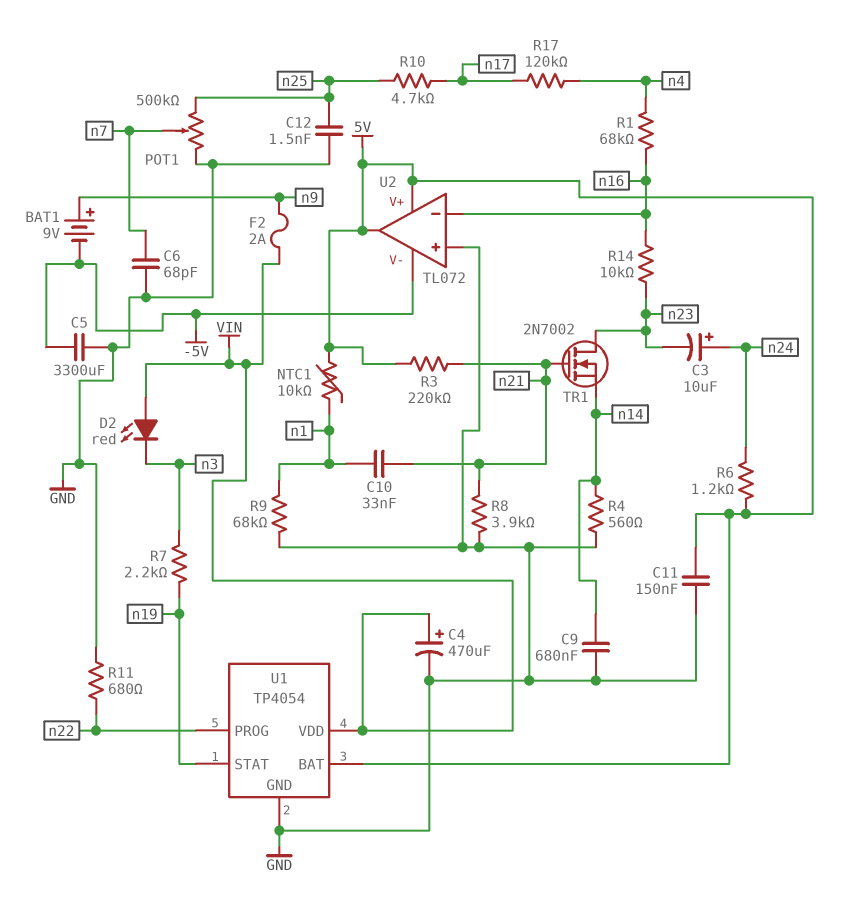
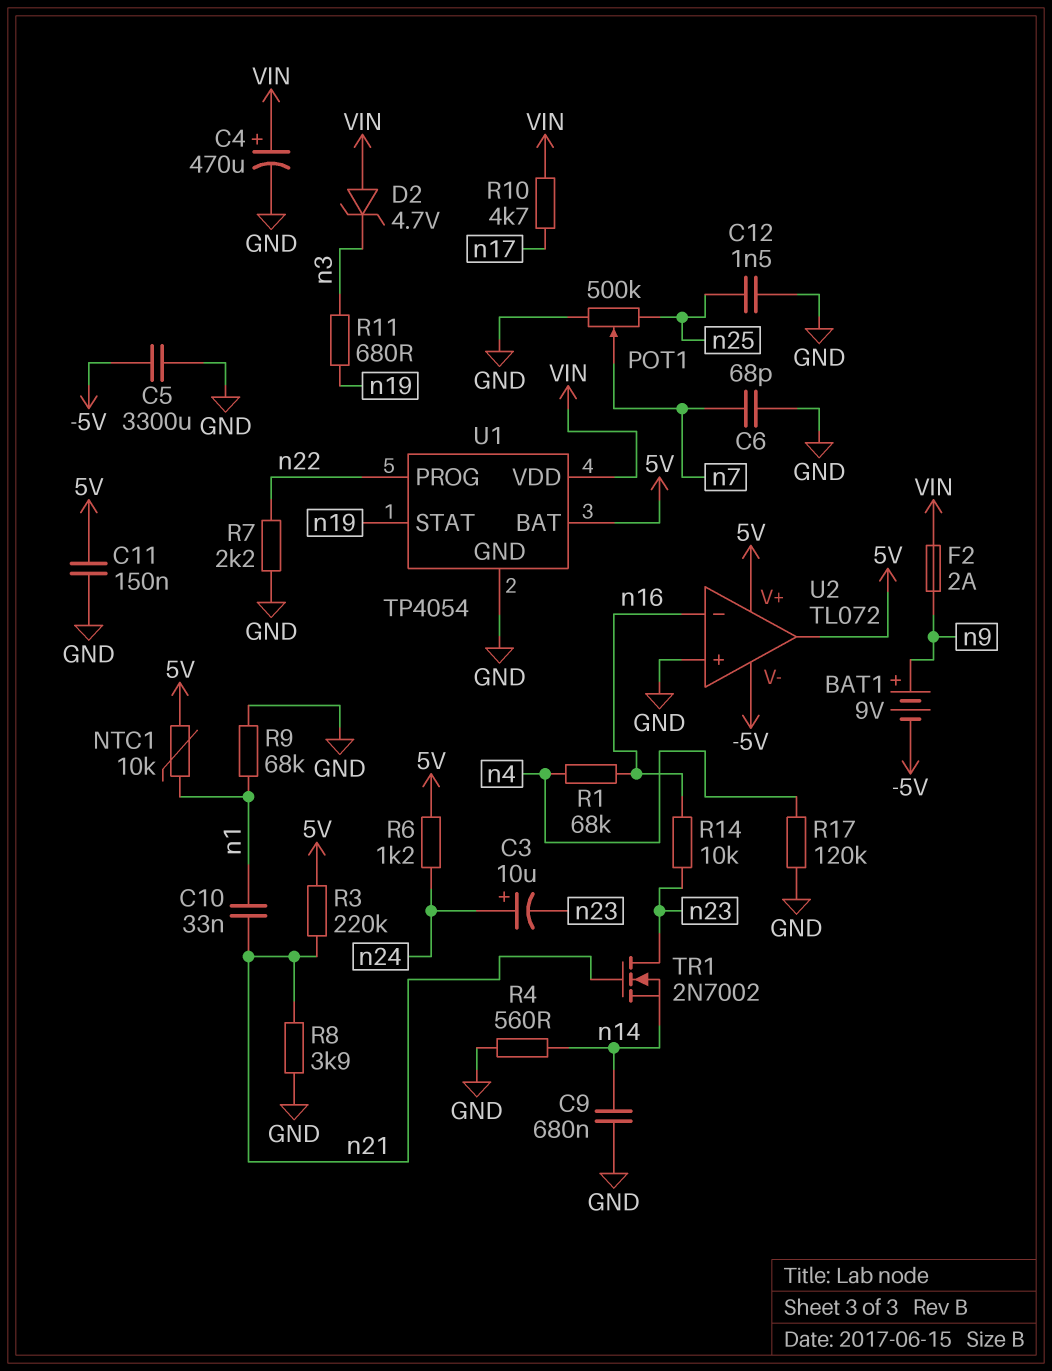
D2: LED red (A VIN, K n3) -> zener 4.7V (A VIN, K n3)
R7: 2.2k (n3, n19) -> 2.2k (GND, n22)
R10: 4.7k (n17, n25) -> 4.7k (VIN, n17)
R11: 680 (GND, n22) -> 680 (n3, n19)
R17: 120k (n4, n17) -> 120k (GND, n4)

